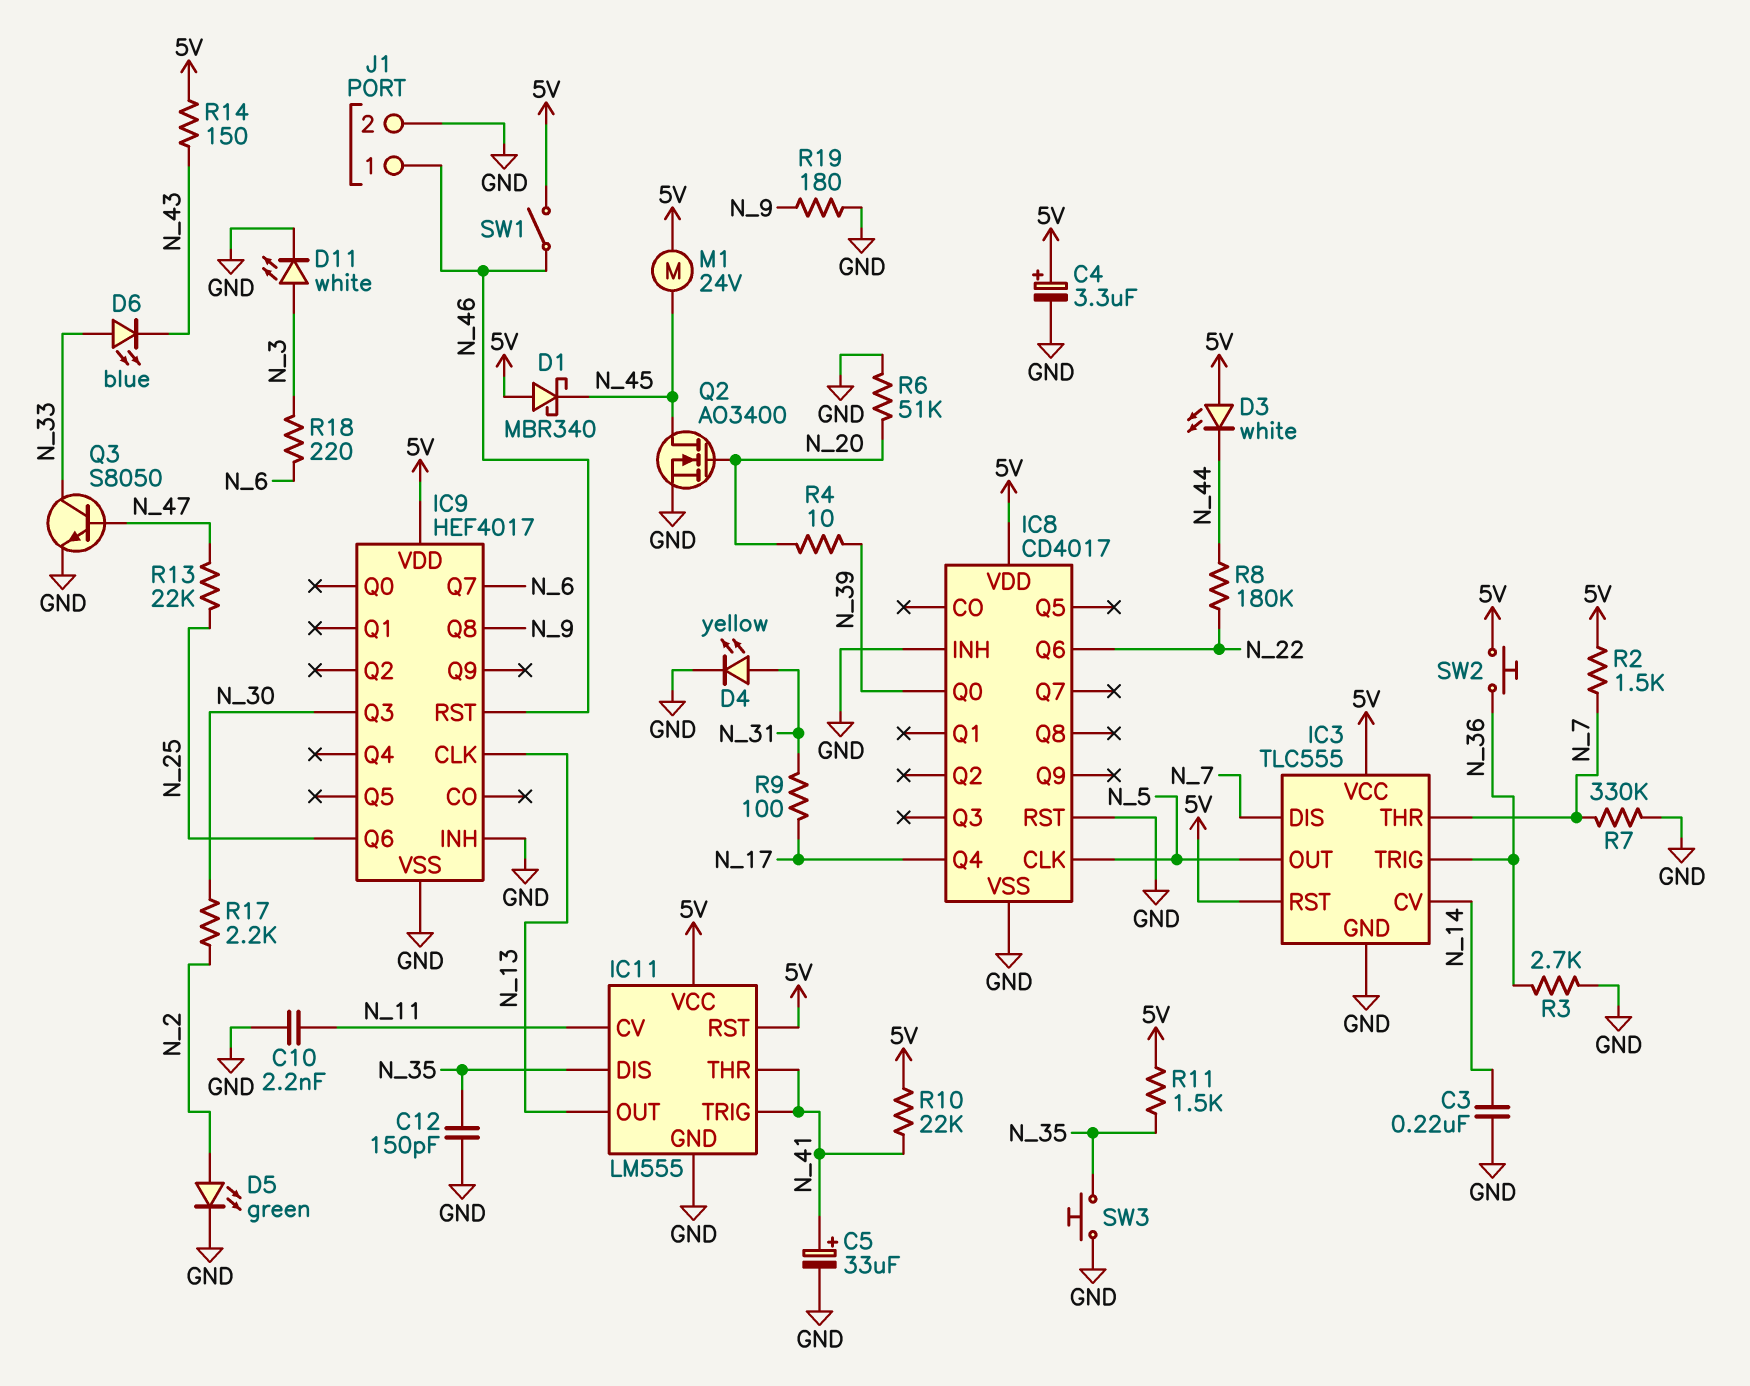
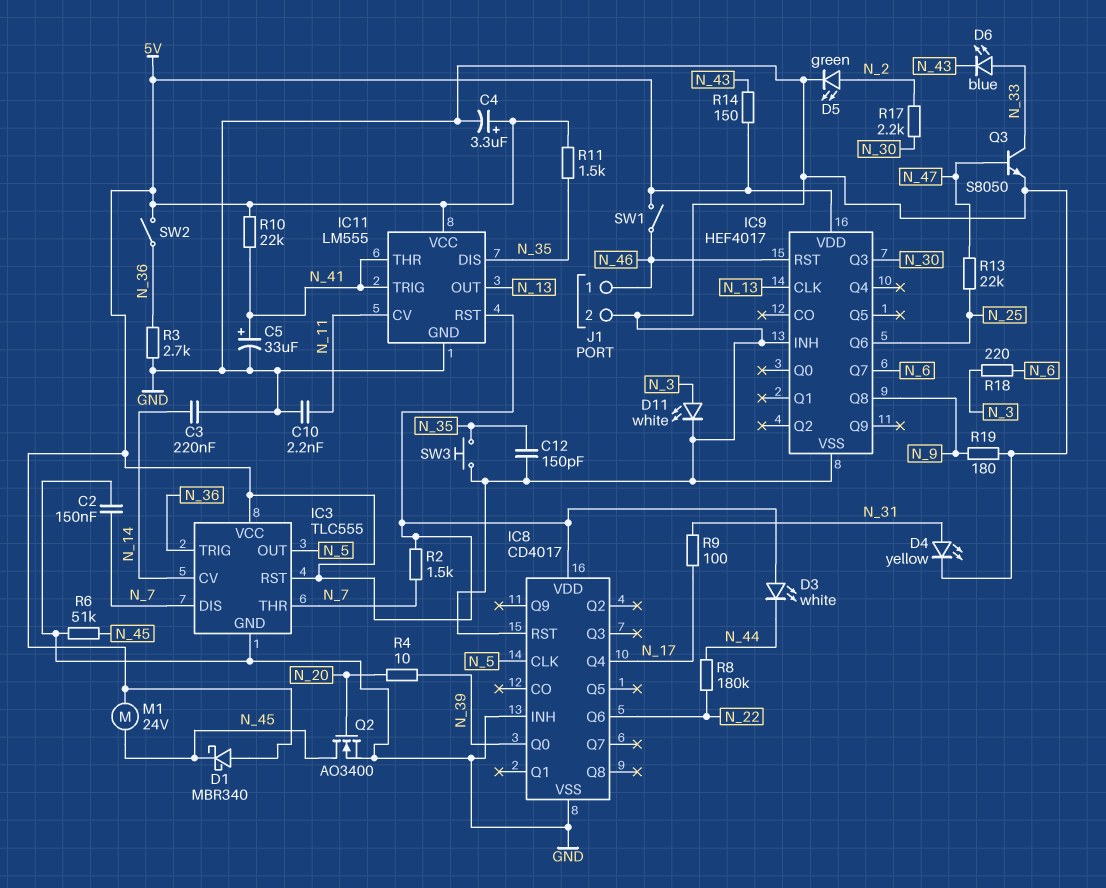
C2: none -> 150nF (GND, N_7)
R6: 51k (GND, N_20) -> 51k (GND, N_45)
R7: 330k (GND, N_7) -> none
SW2: button (5V, N_36) -> switch (5V, N_36)

